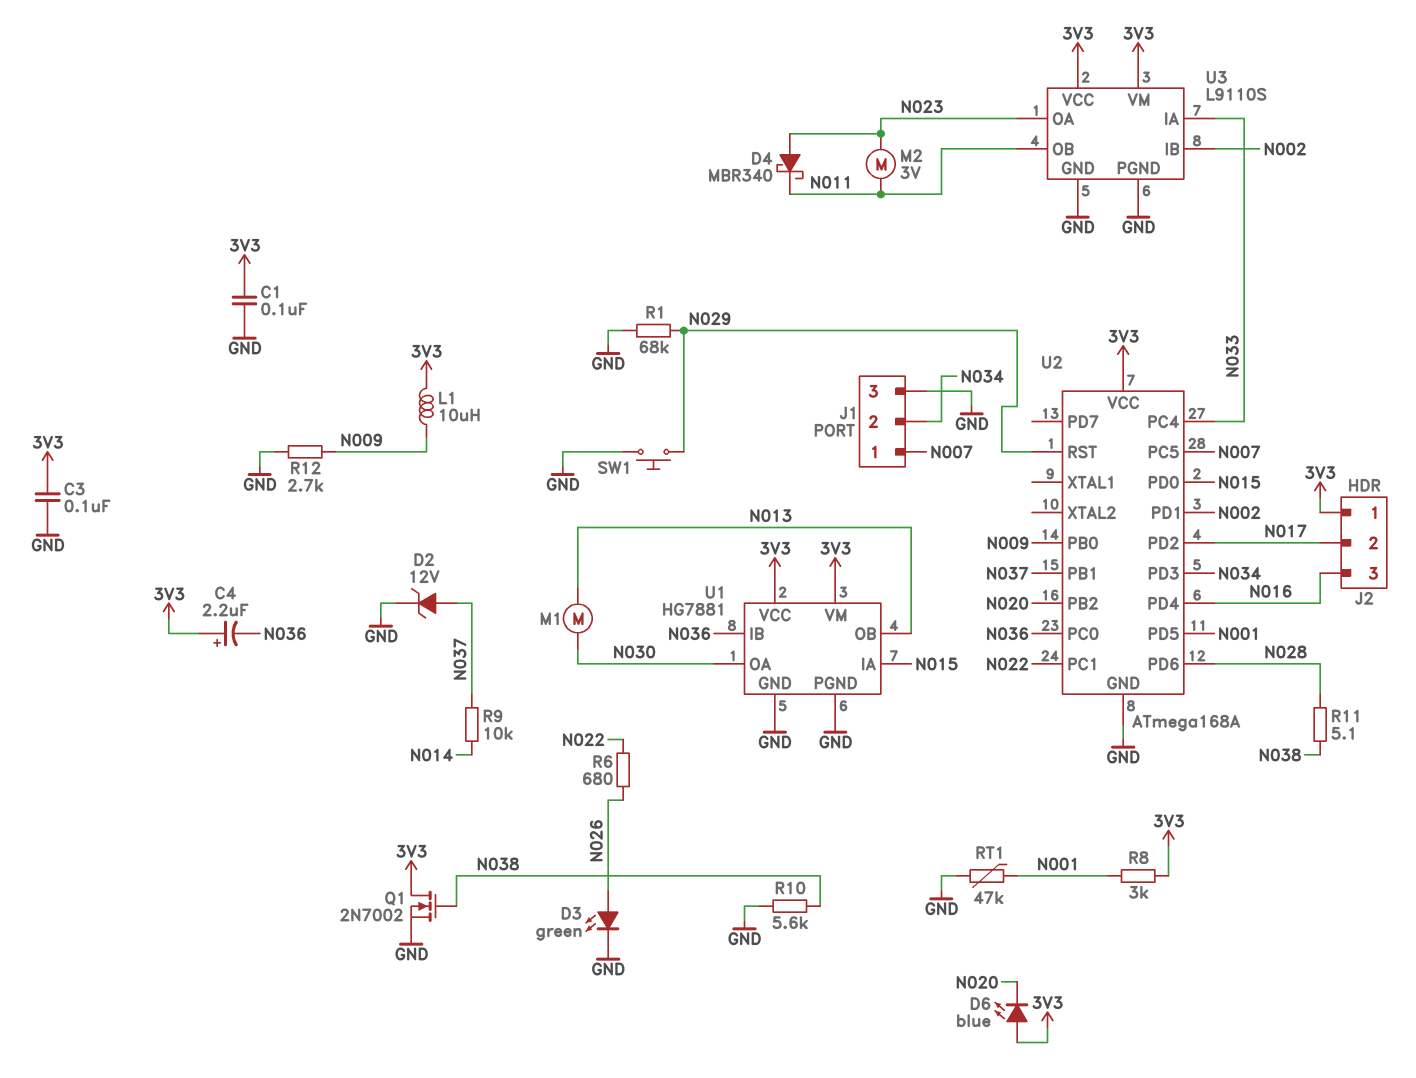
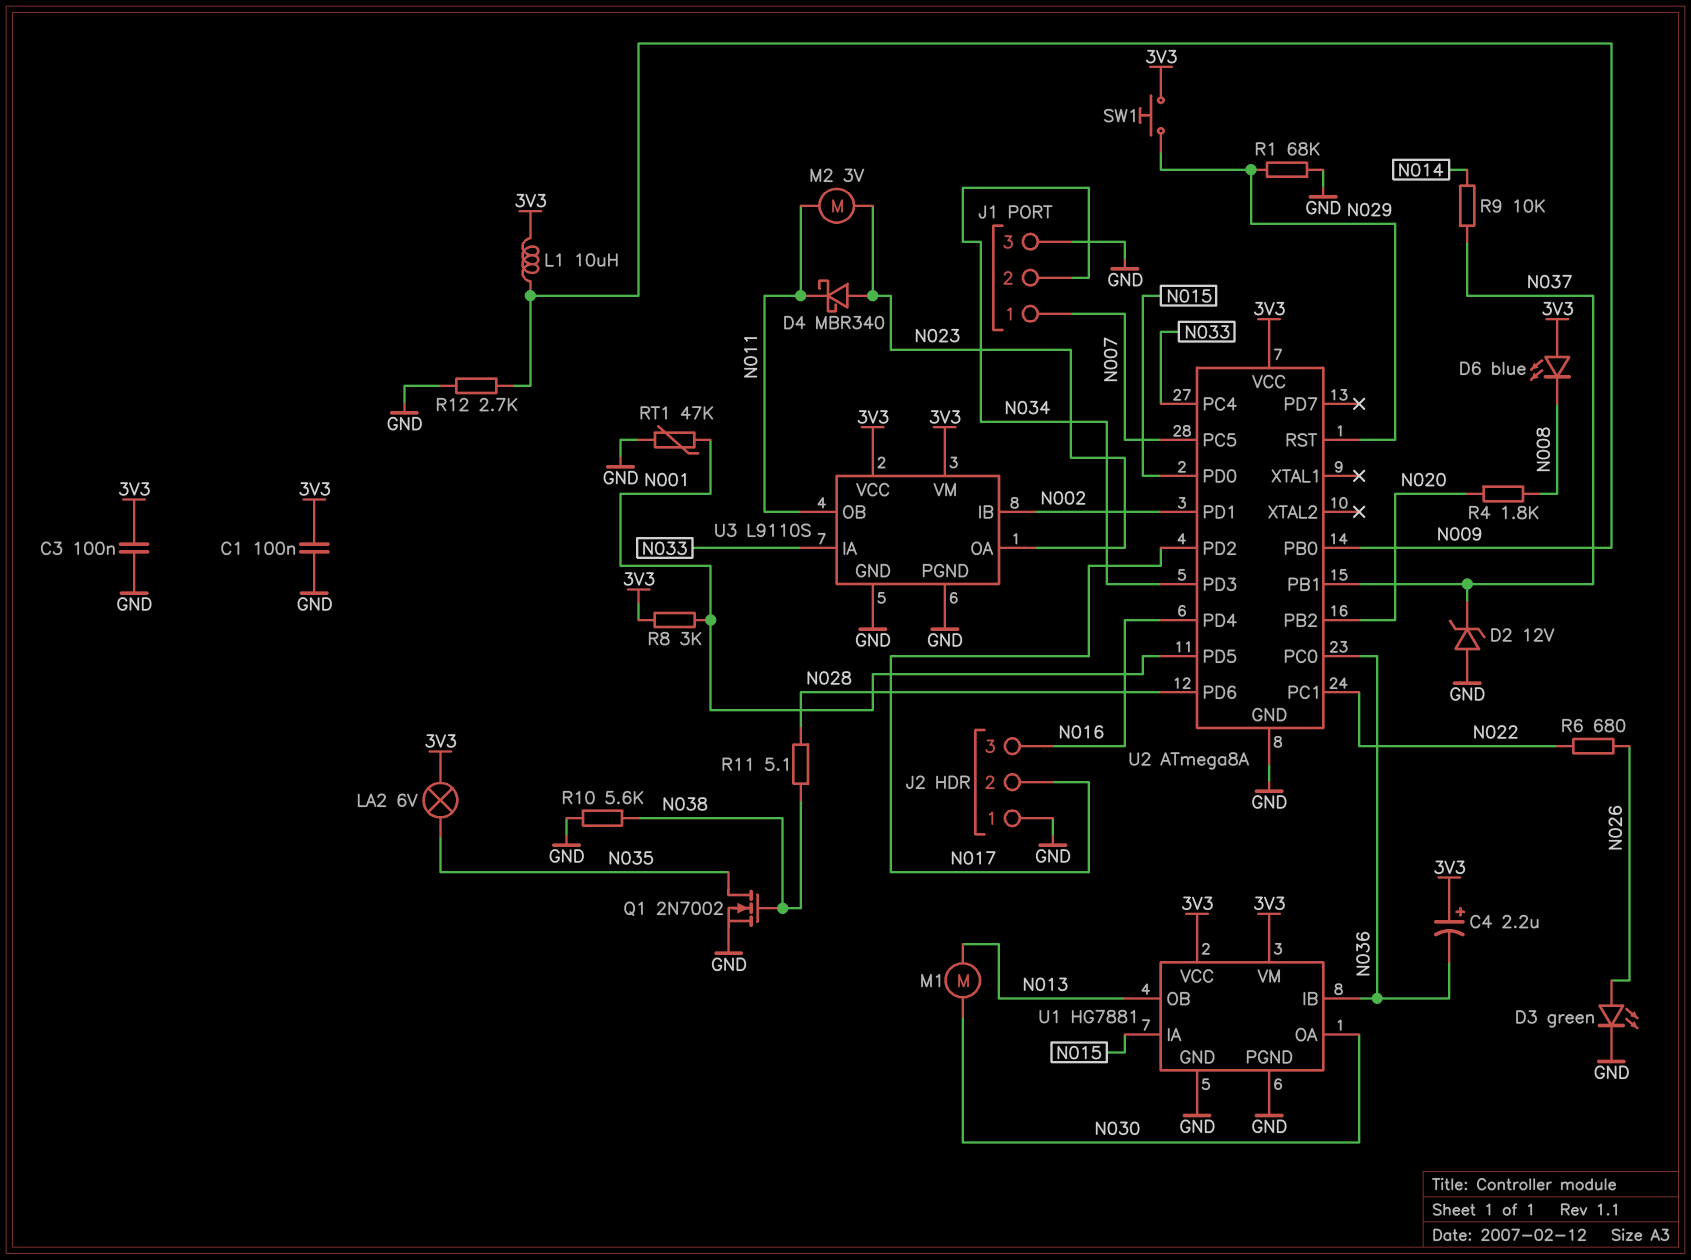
D2: zener 12V (A N037, K GND) -> zener 12V (A GND, K N037)
D6: LED blue (A 3V3, K N020) -> LED blue (A 3V3, K N008)
J2 pin 1: 3V3 -> GND
LA2: none -> lamp 6V (3V3, N035)
Q1: NMOS 2N7002 (G N038, D 3V3, S GND) -> NMOS 2N7002 (G N038, D N035, S GND)
R4: none -> 1.8k (N008, N020)
SW1: button (GND, N029) -> button (3V3, N029)
U2: ATmega168A -> ATmega8A

